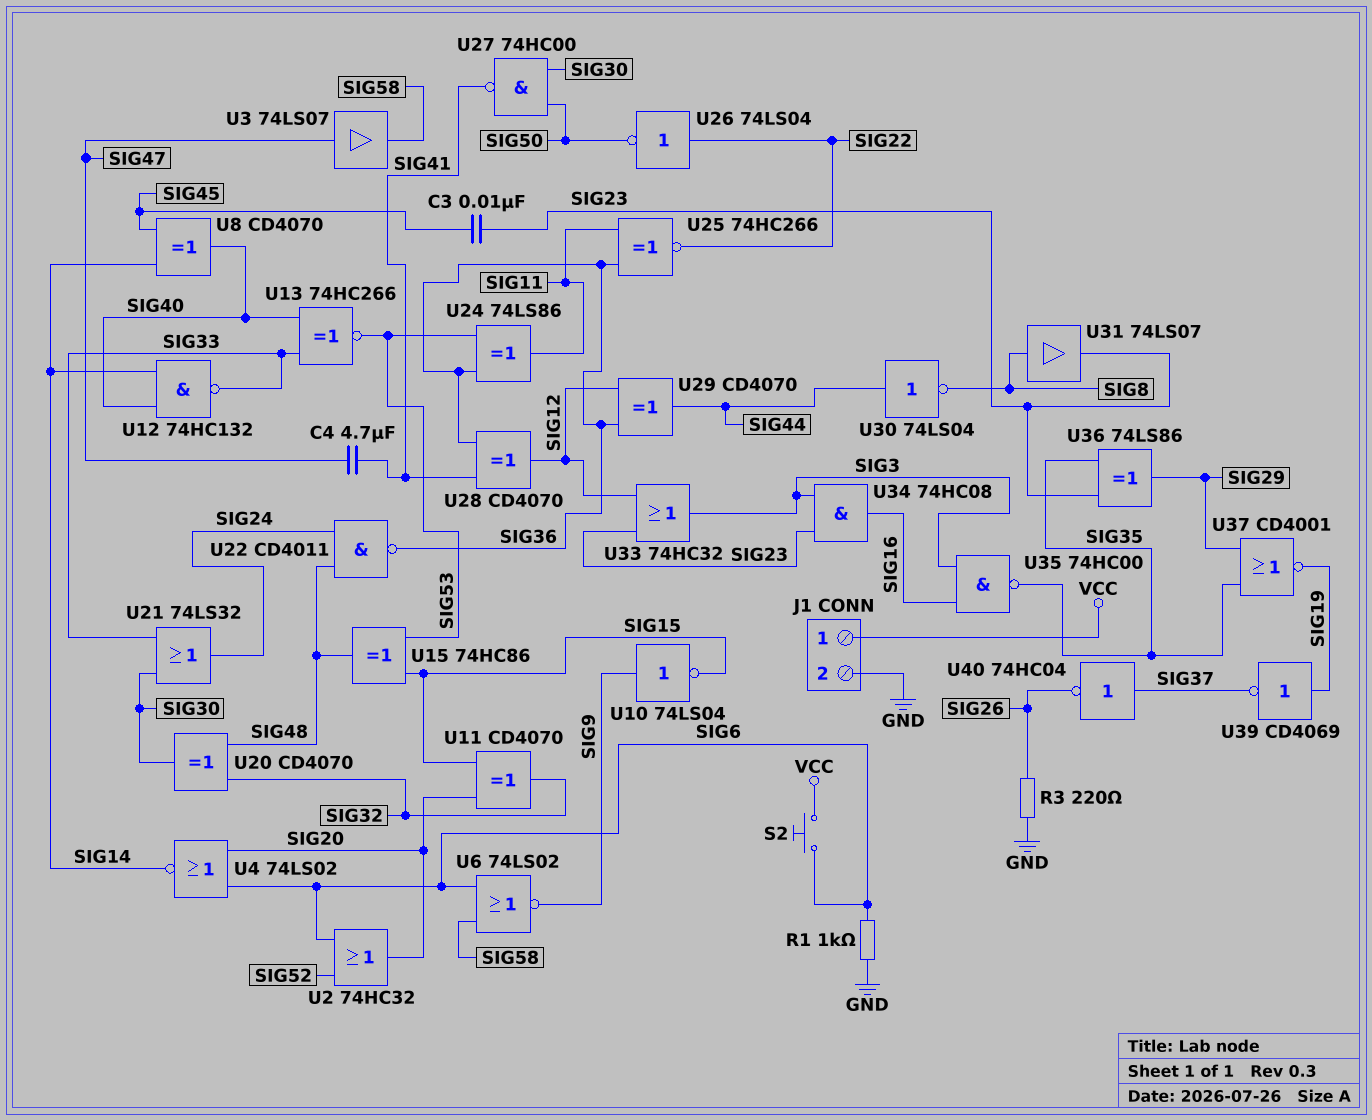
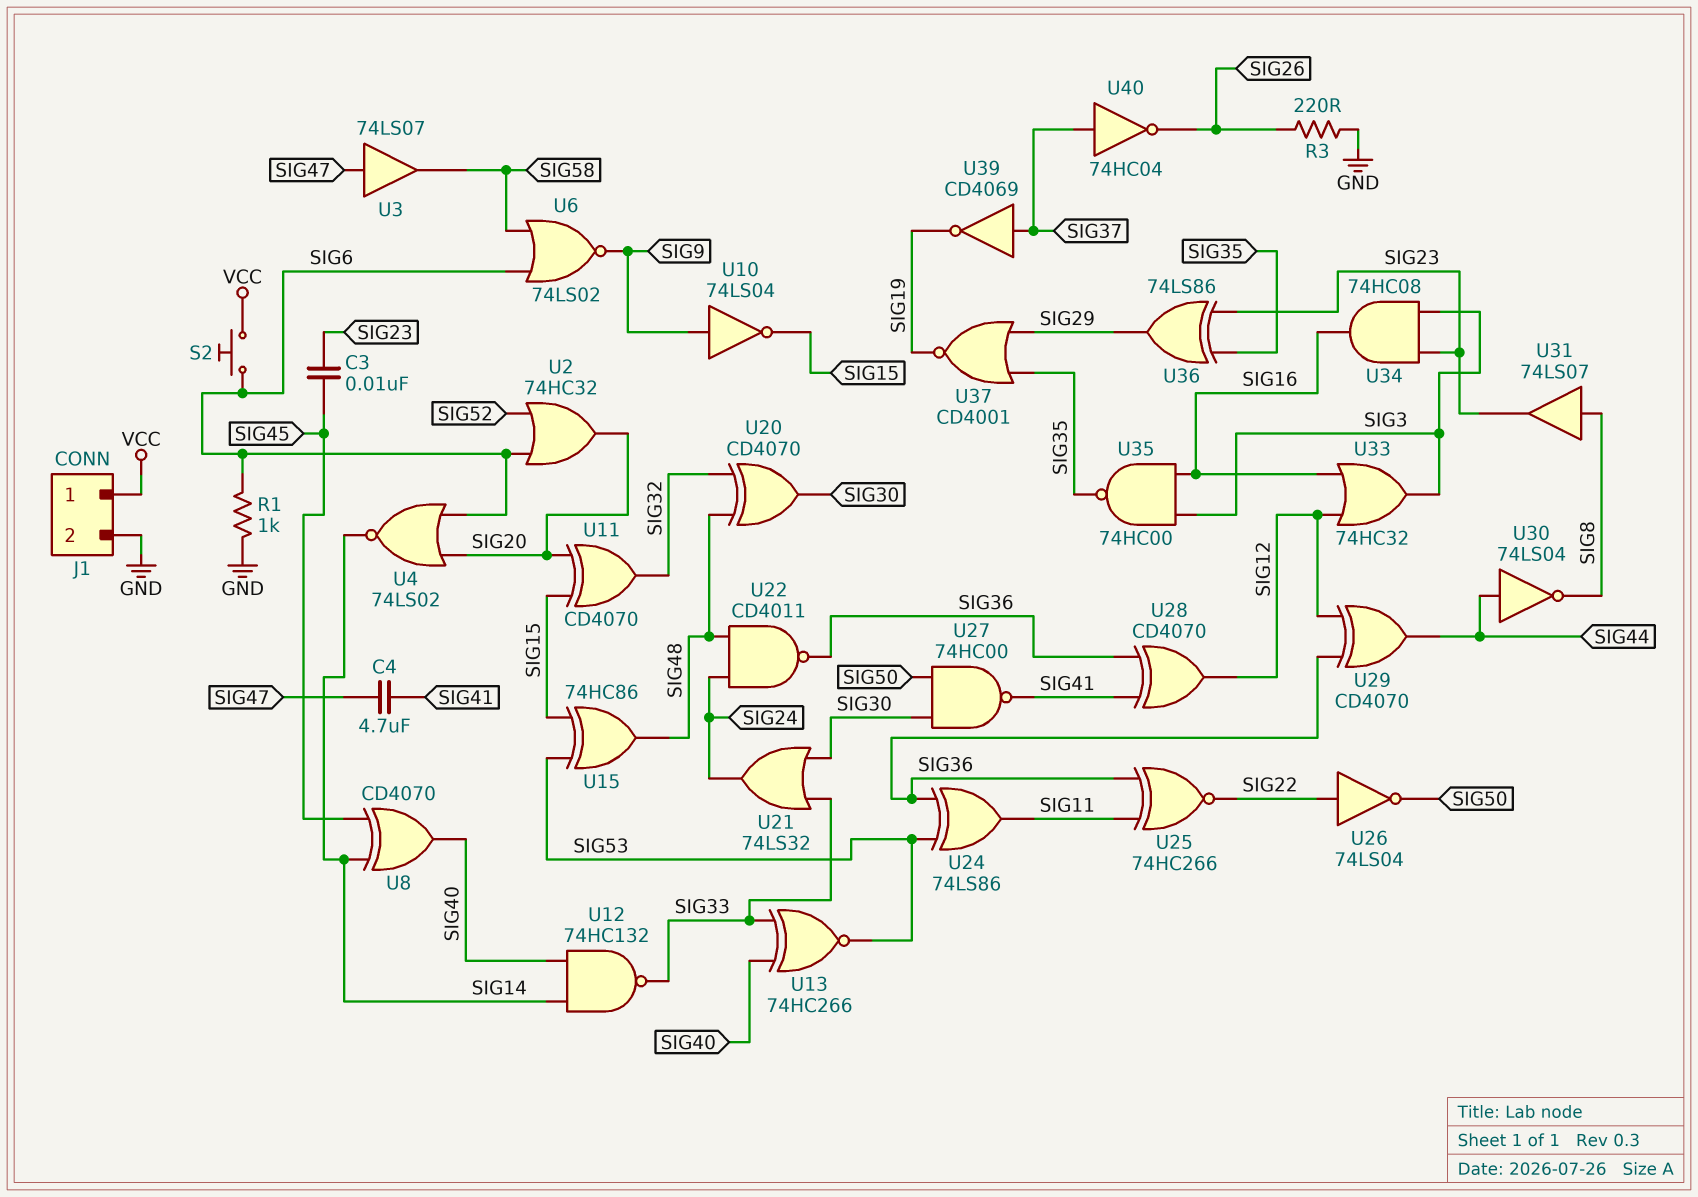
U33: OR 74HC32 (in SIG12, in SIG23, out SIG3) -> OR 74HC32 (in SIG12, in SIG16, out SIG3)
U39: NOT CD4069 (in SIG19, out SIG37) -> NOT CD4069 (in SIG37, out SIG19)

